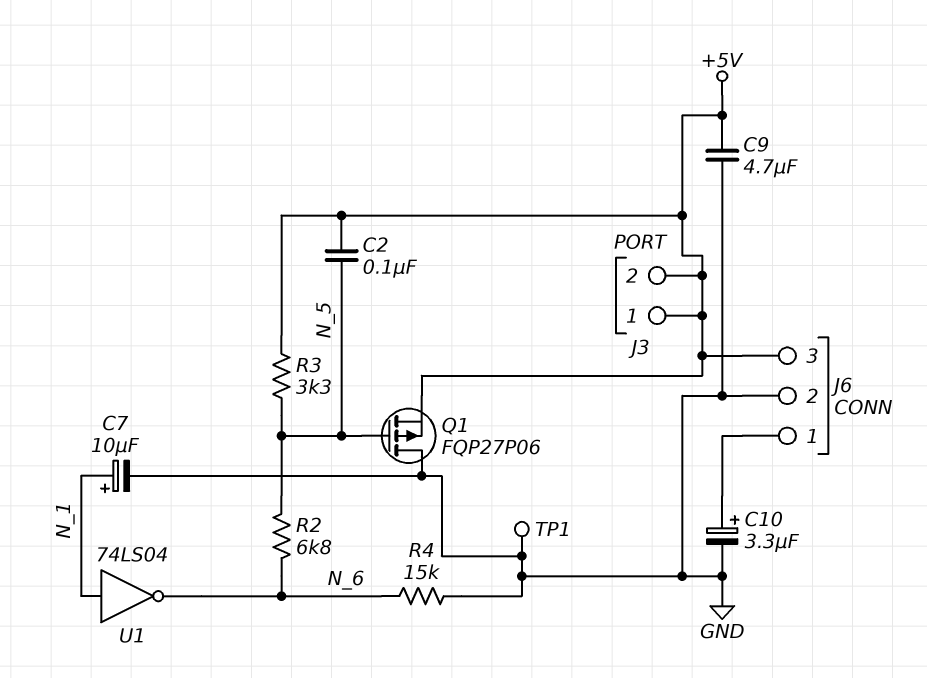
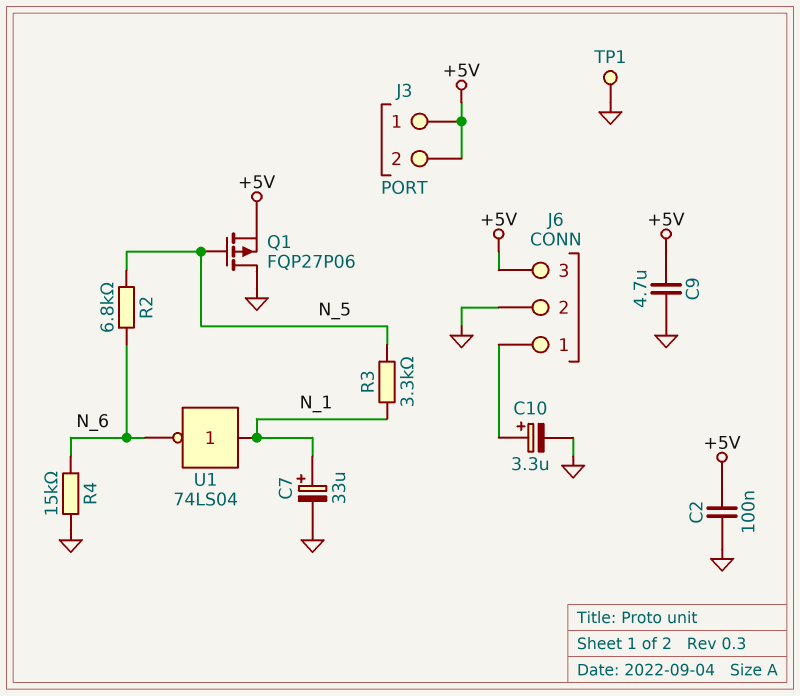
C2: 100nF (+5V, N_5) -> 100nF (+5V, GND)
C7: 10uF (plus N_1, minus GND) -> 33uF (plus N_1, minus GND)
R3: 3.3k (+5V, N_5) -> 3.3k (N_1, N_5)

